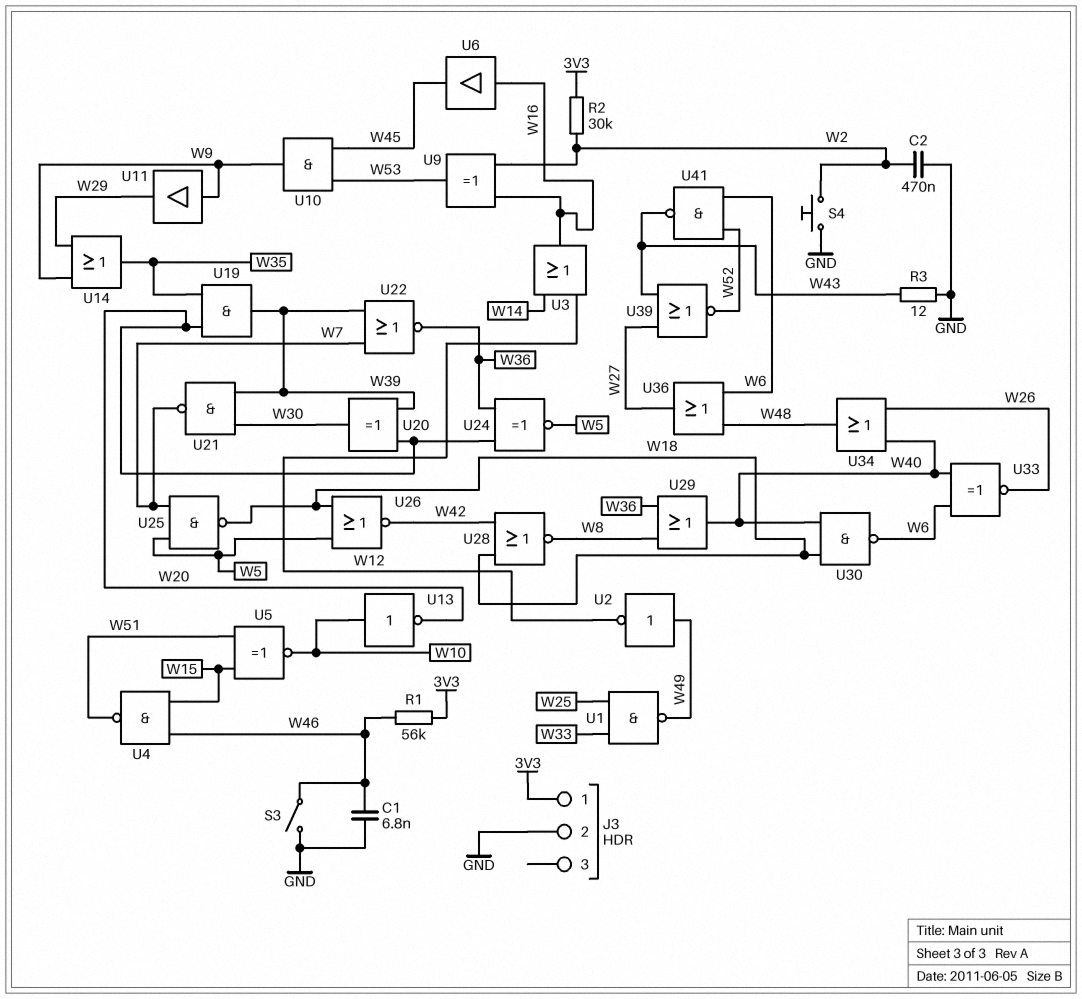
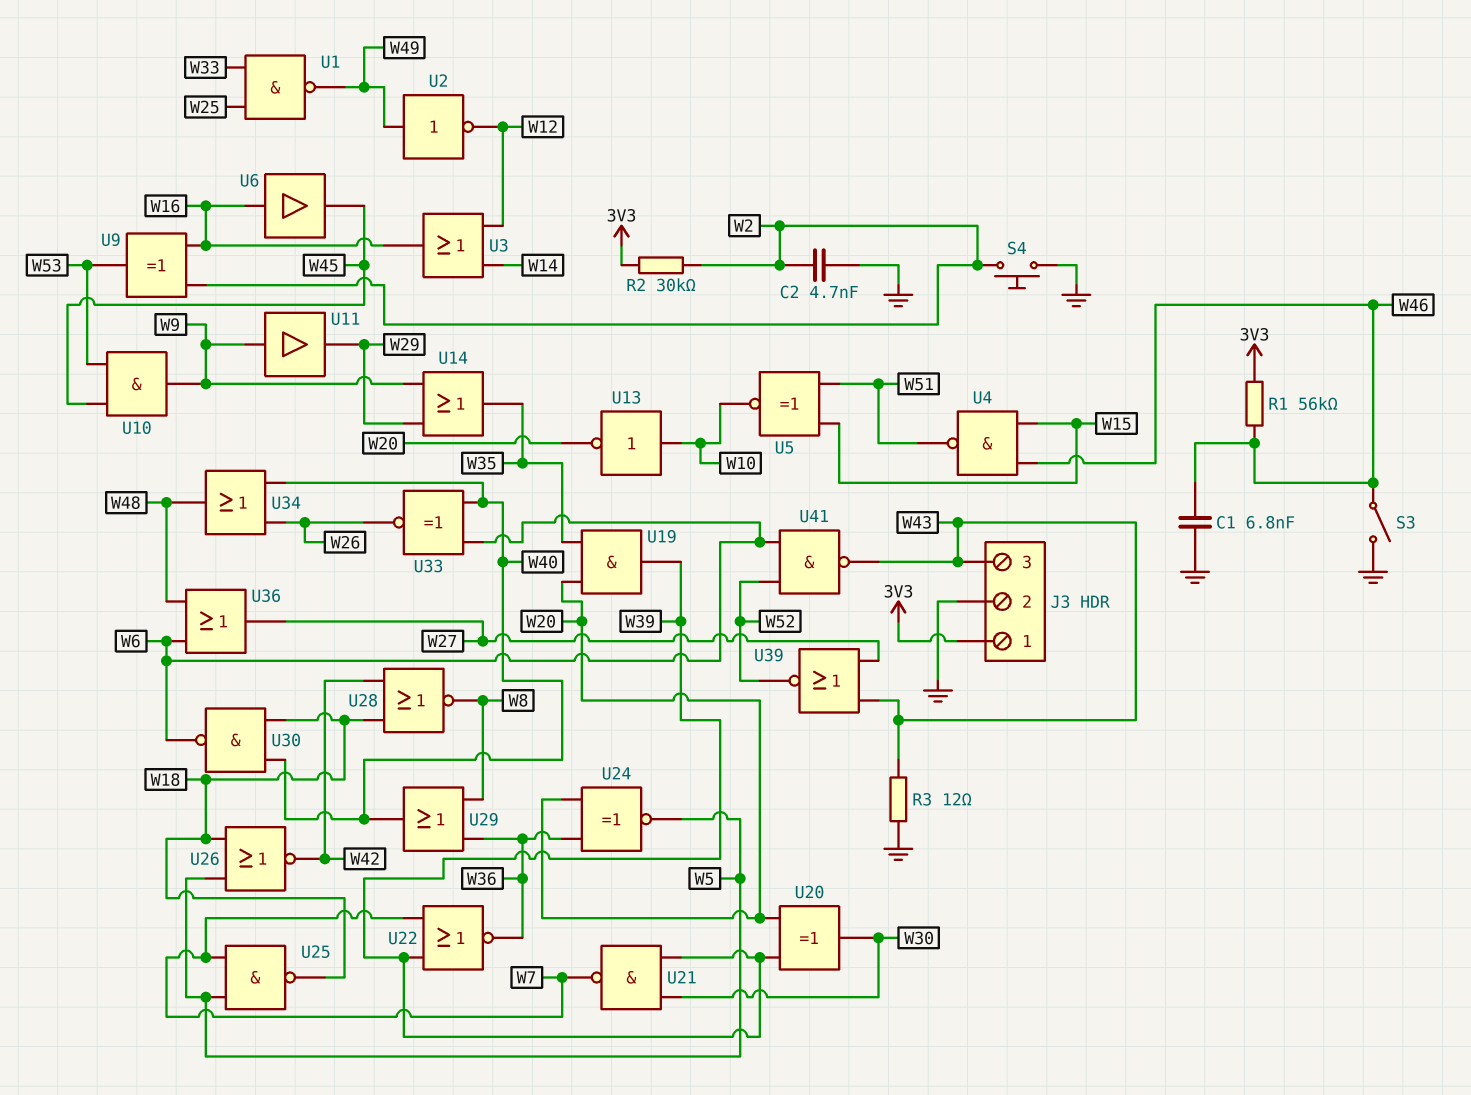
C2: 470nF (GND, W2) -> 4.7nF (GND, W2)
J3 pin 3: none -> W43

